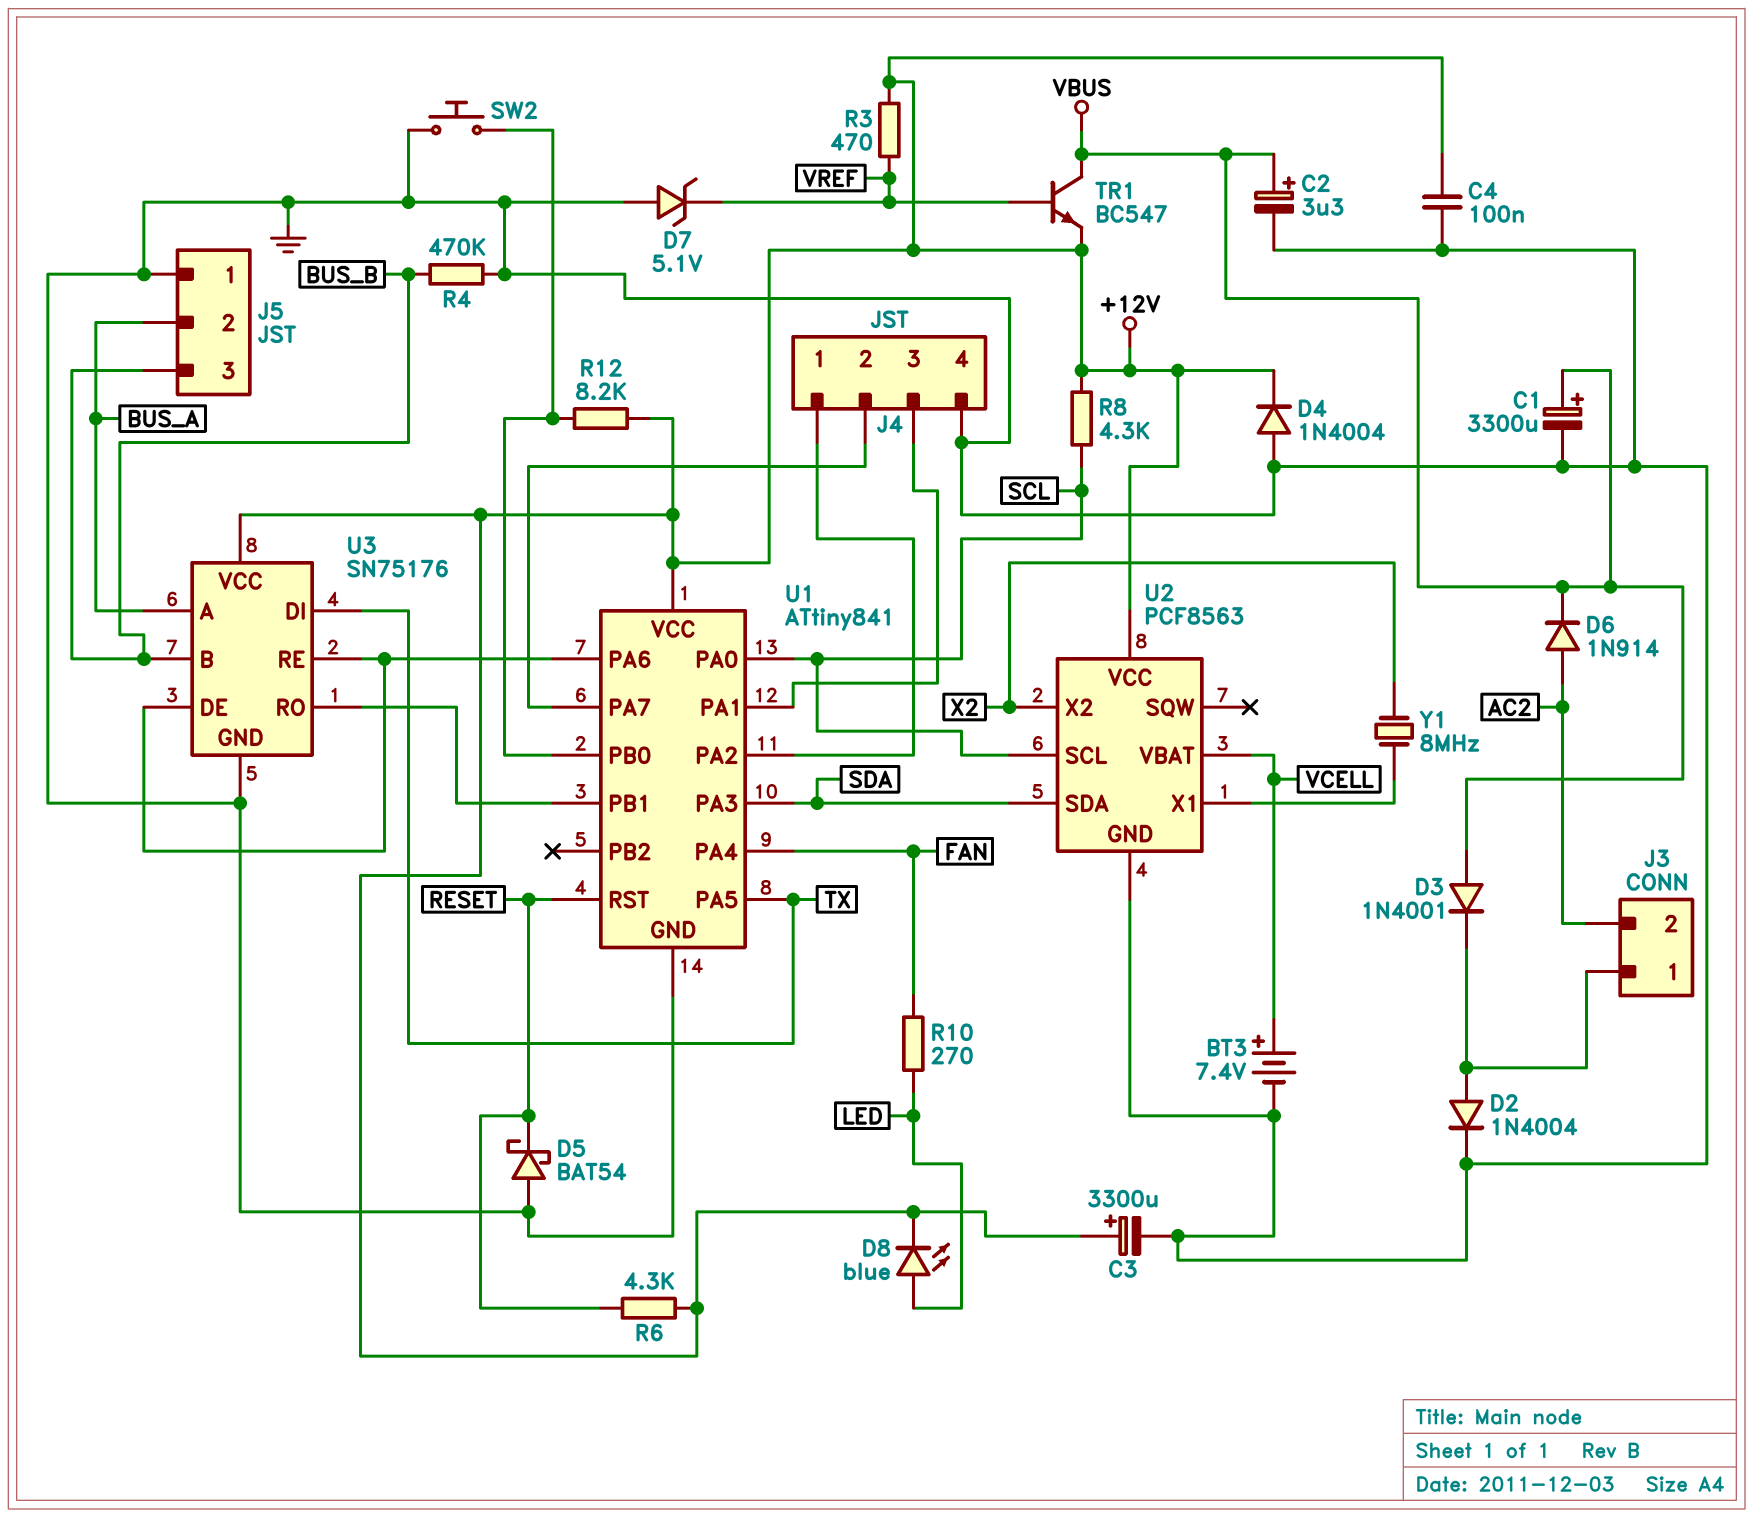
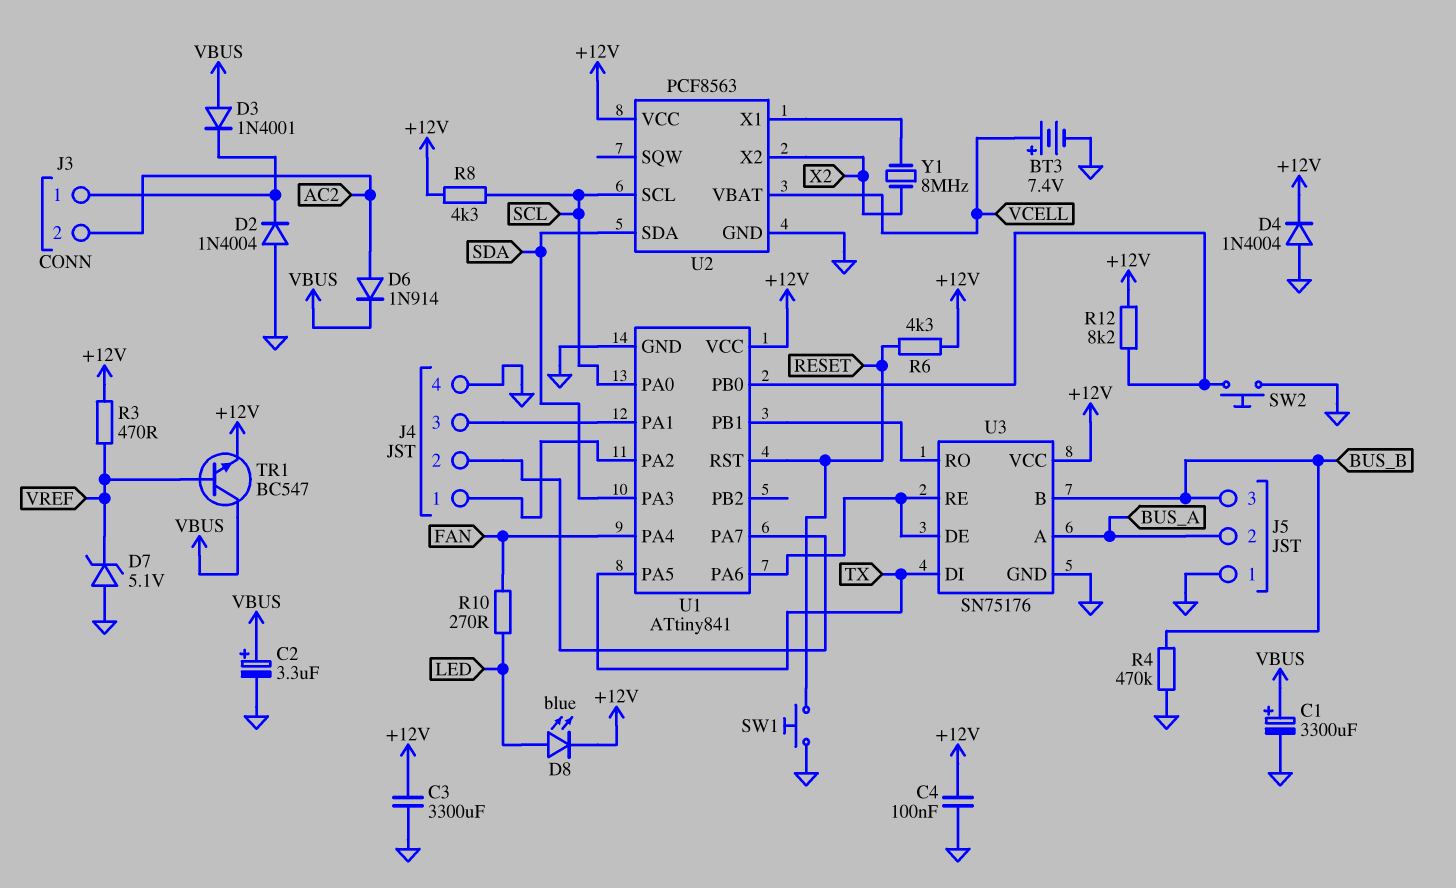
C3: 3300uF (plus +12V, minus GND) -> 3300uF (+12V, GND)
D2: diode 1N4004 (A J3/1, K GND) -> diode 1N4004 (A GND, K J3/1)
D5: schottky BAT54 (A GND, K RESET) -> none
SW1: none -> button (GND, RESET)

